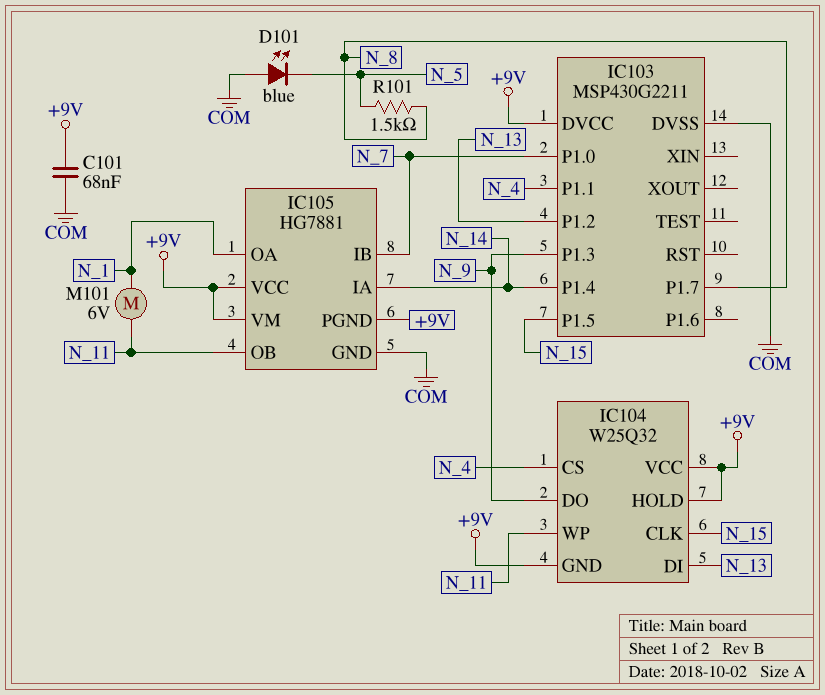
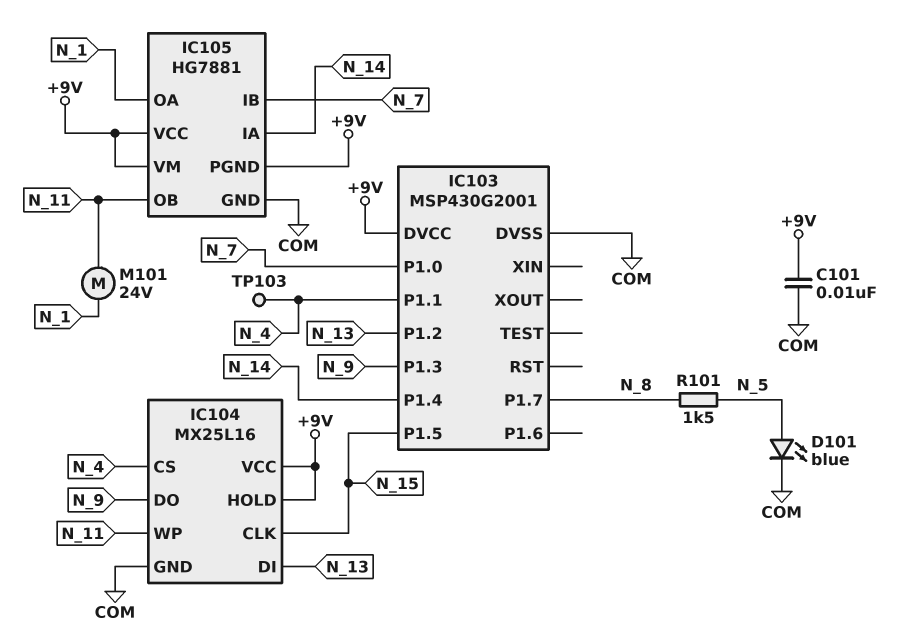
C101: 68nF (+9V, COM) -> 10nF (+9V, COM)
D101: LED blue (A COM, K N_5) -> LED blue (A N_5, K COM)
IC103: MSP430G2211 -> MSP430G2001
IC104: W25Q32 -> MX25L16
IC104 pin GND: +9V -> COM
M101: motor 6V (N_1, N_11) -> motor 24V (N_1, N_11)
TP103: none -> test point (N_4)

